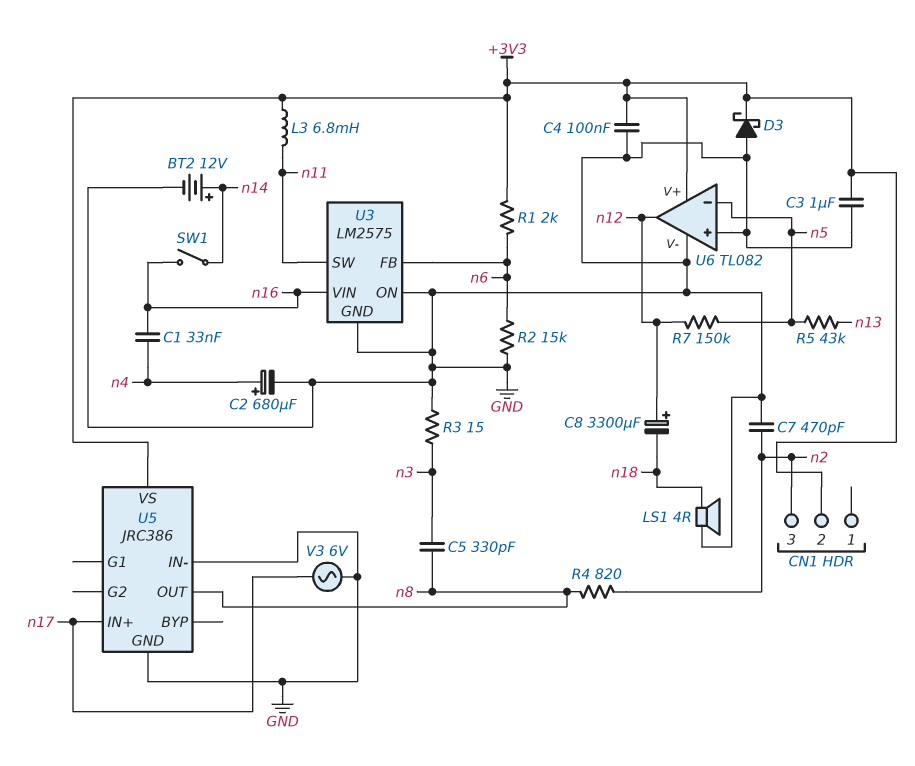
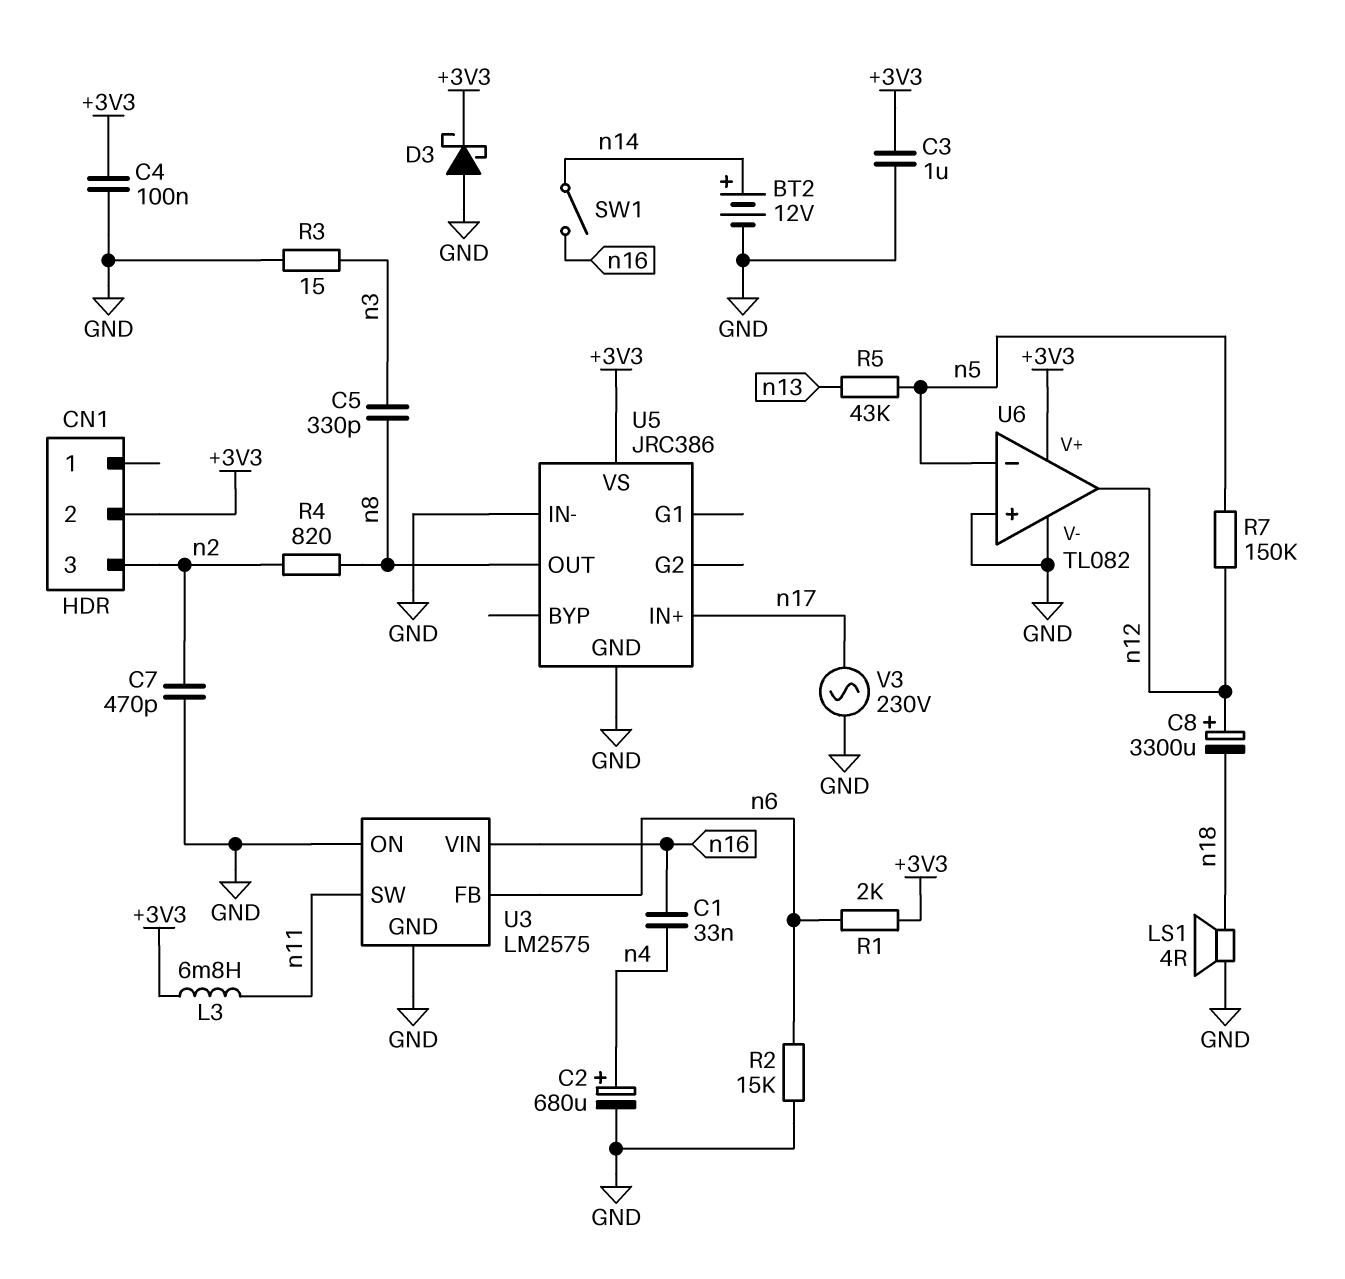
V3: AC 6V (GND, n17) -> AC 230V (GND, n17)

